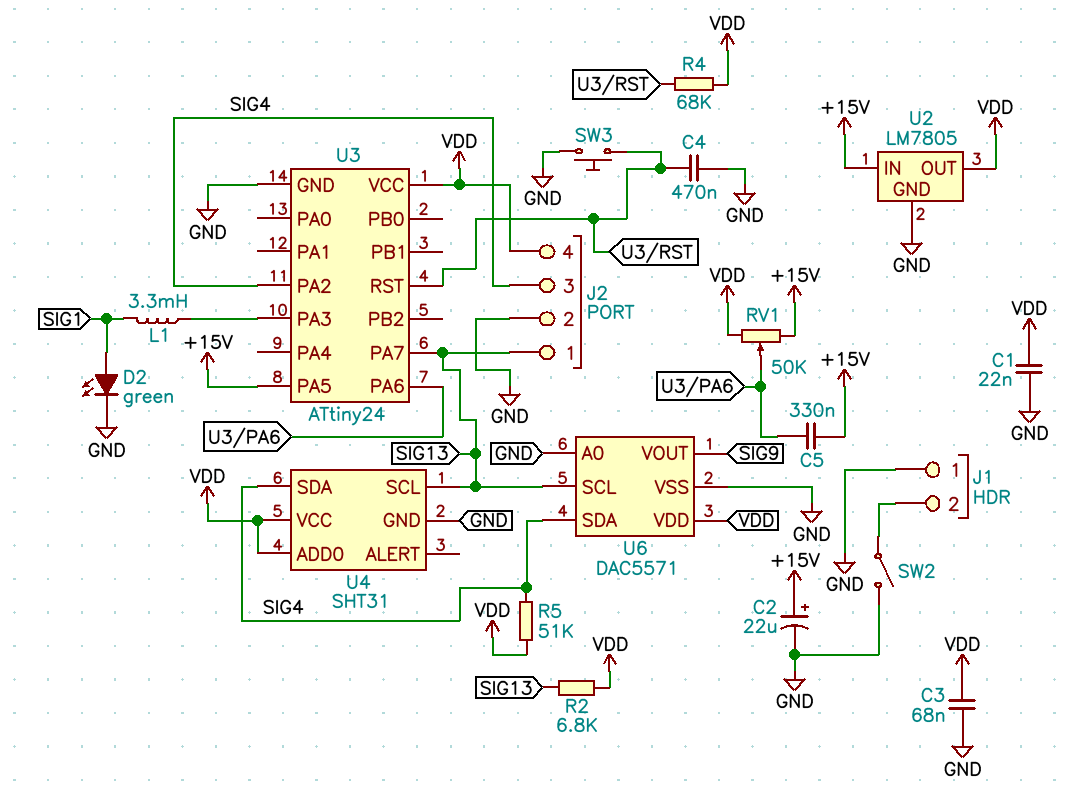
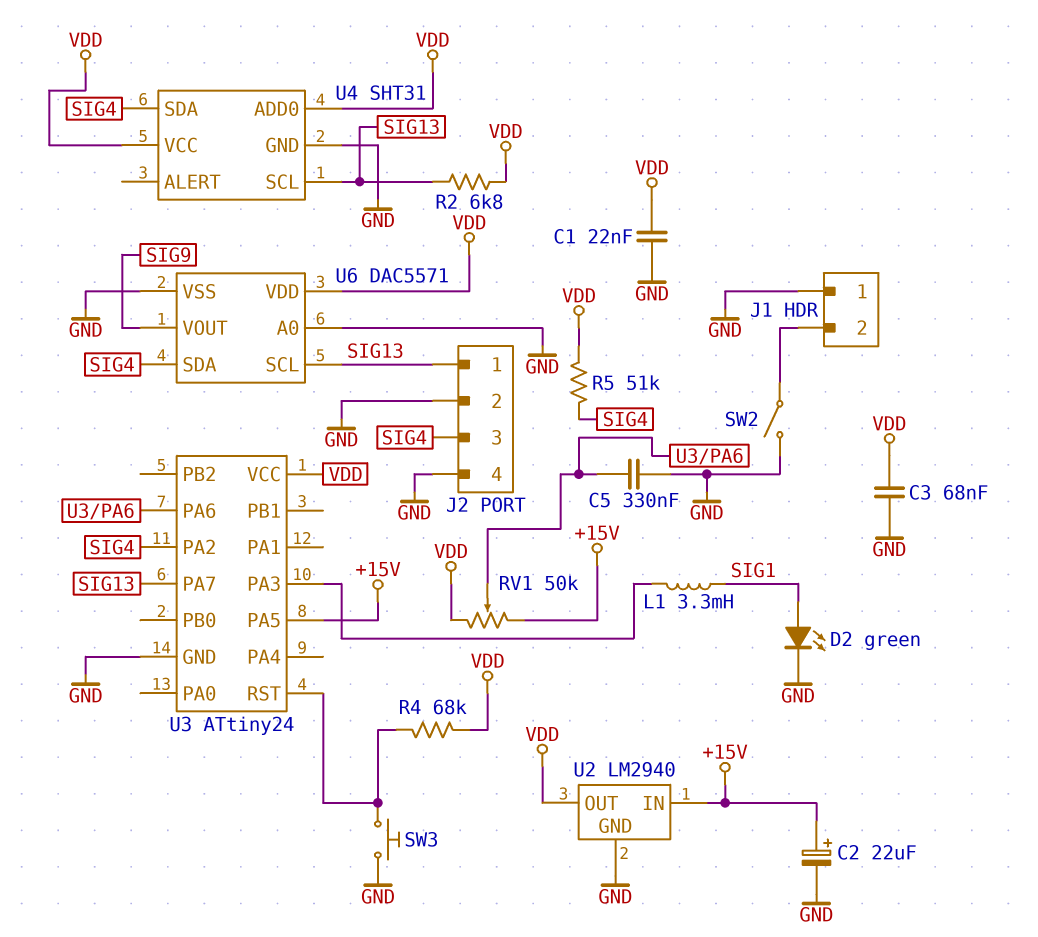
C4: 470nF (GND, U3/RST) -> none
C5: 330nF (+15V, U3/PA6) -> 330nF (GND, U3/PA6)
J2 pin 4: VDD -> GND
U2: LM7805 -> LM2940

